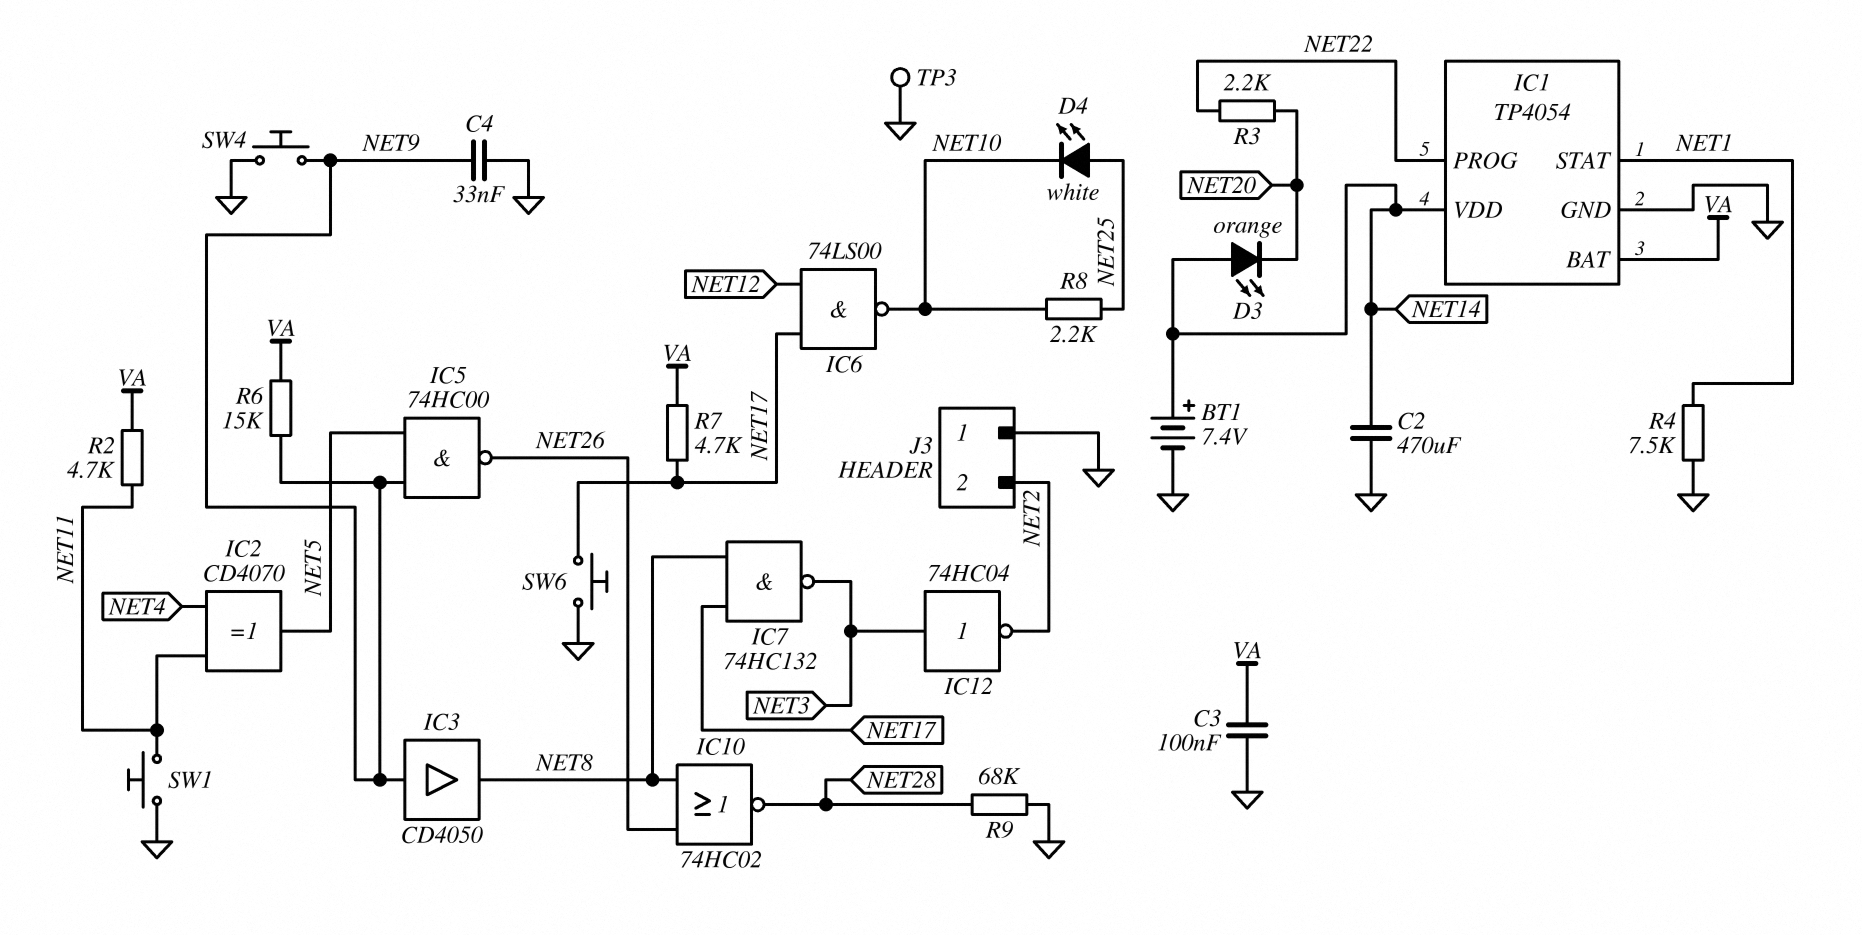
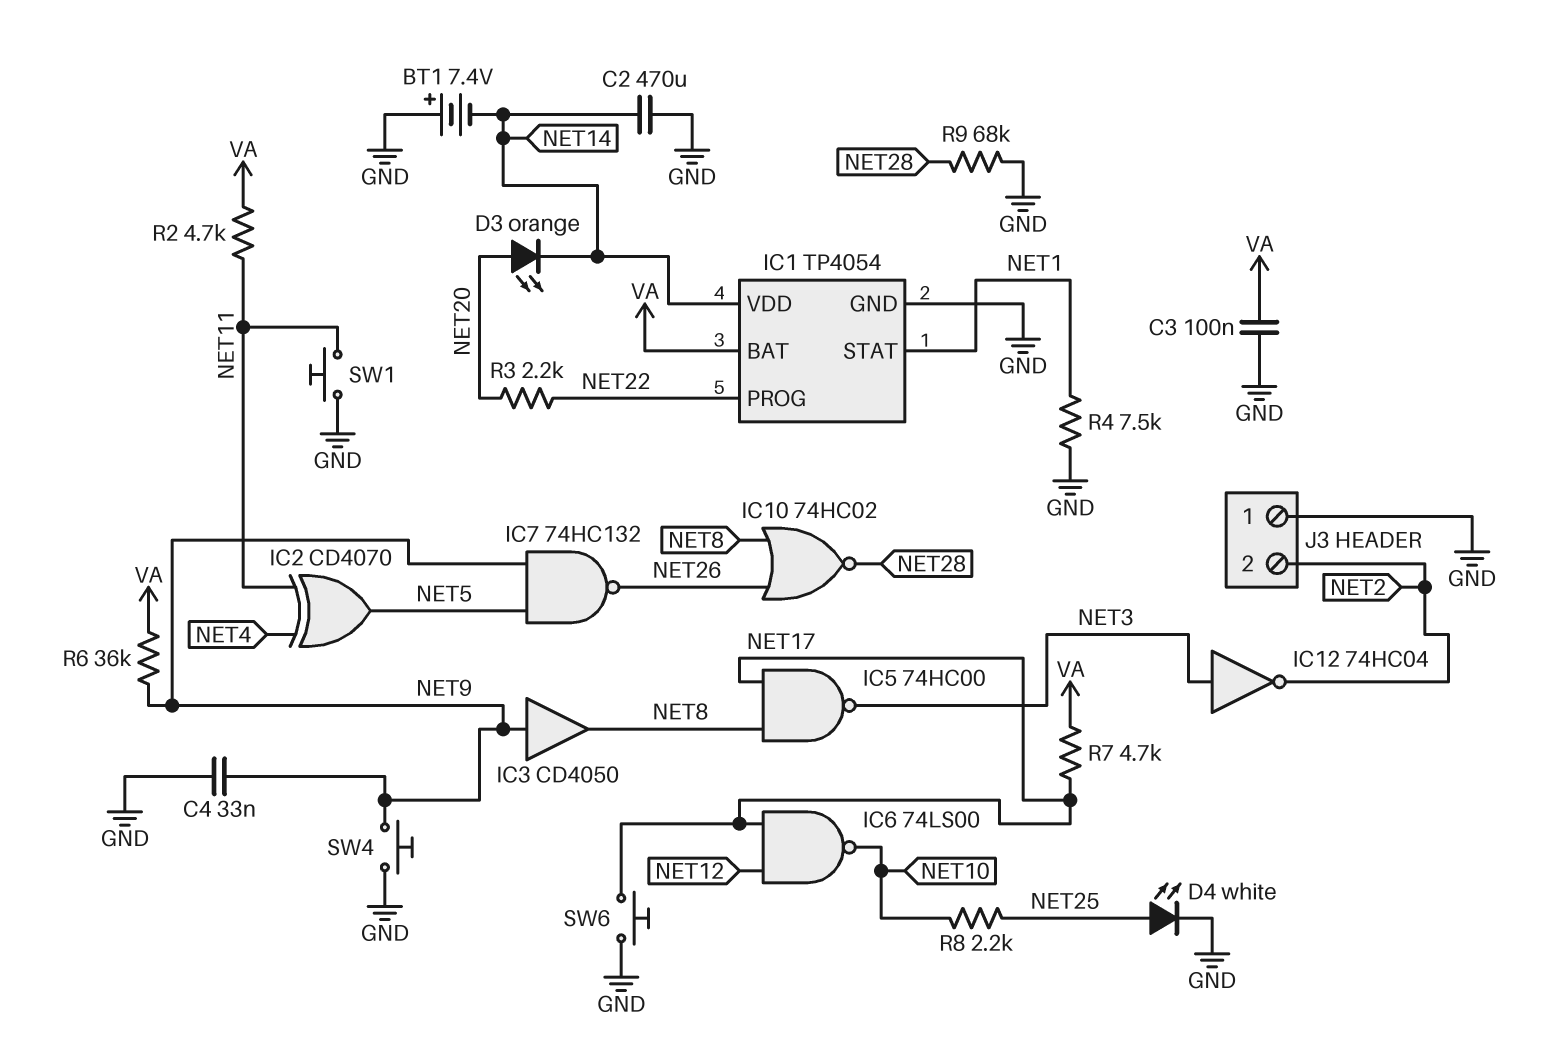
BT1: 7.4V (plus NET14, minus GND) -> 7.4V (plus GND, minus NET14)
D3: LED orange (A NET14, K NET20) -> LED orange (A NET20, K NET14)
D4: LED white (A NET25, K NET10) -> LED white (A NET25, K GND)
IC5: NAND 74HC00 (in NET5, in NET9, out NET26) -> NAND 74HC00 (in NET8, in NET17, out NET3)
IC7: NAND 74HC132 (in NET8, in NET17, out NET3) -> NAND 74HC132 (in NET5, in NET9, out NET26)
R6: 15k (NET9, VA) -> 36k (NET9, VA)
TP3: test point (GND) -> none

